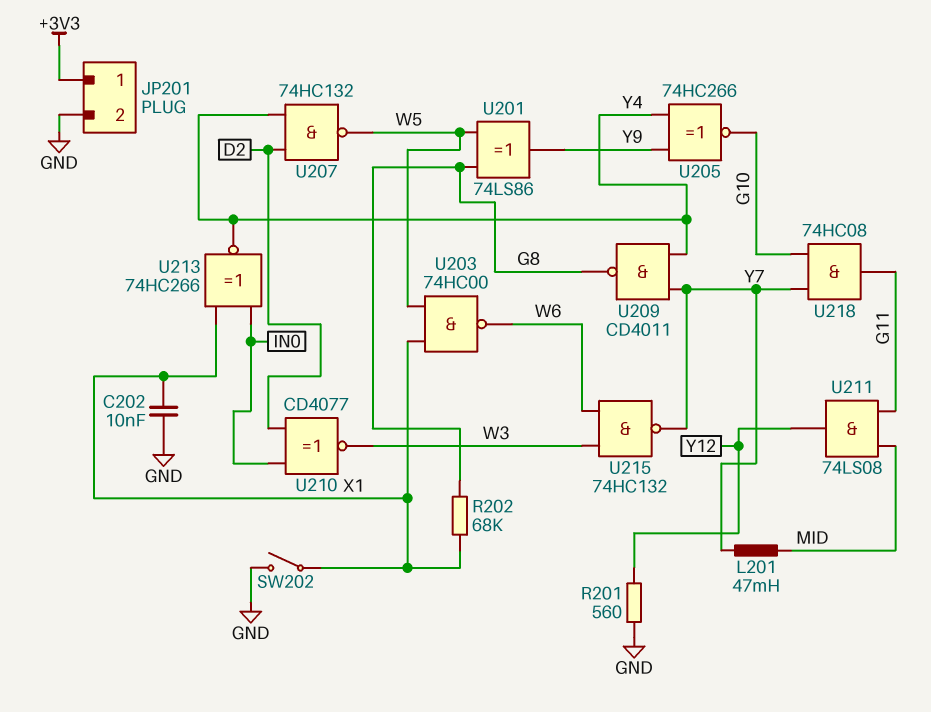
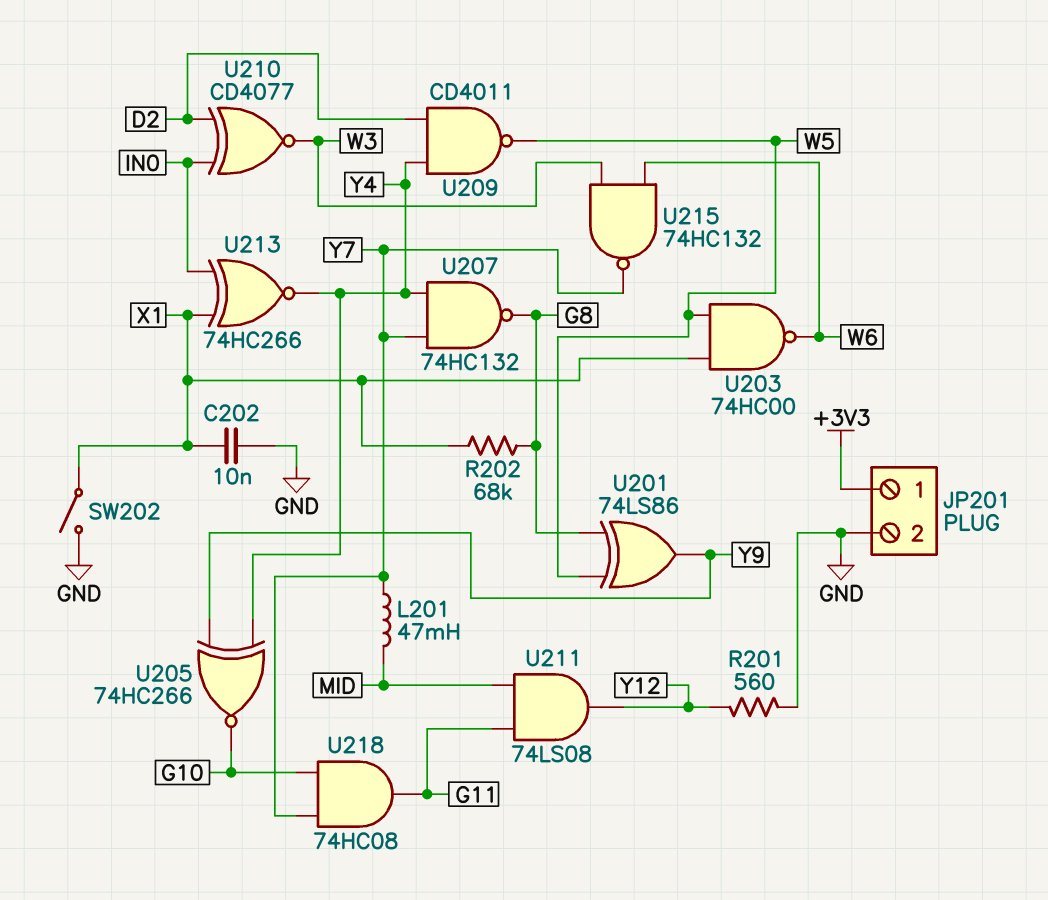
U207: NAND 74HC132 (in D2, in Y4, out W5) -> NAND 74HC132 (in Y4, in Y7, out G8)
U209: NAND CD4011 (in Y4, in Y7, out G8) -> NAND CD4011 (in D2, in Y4, out W5)

